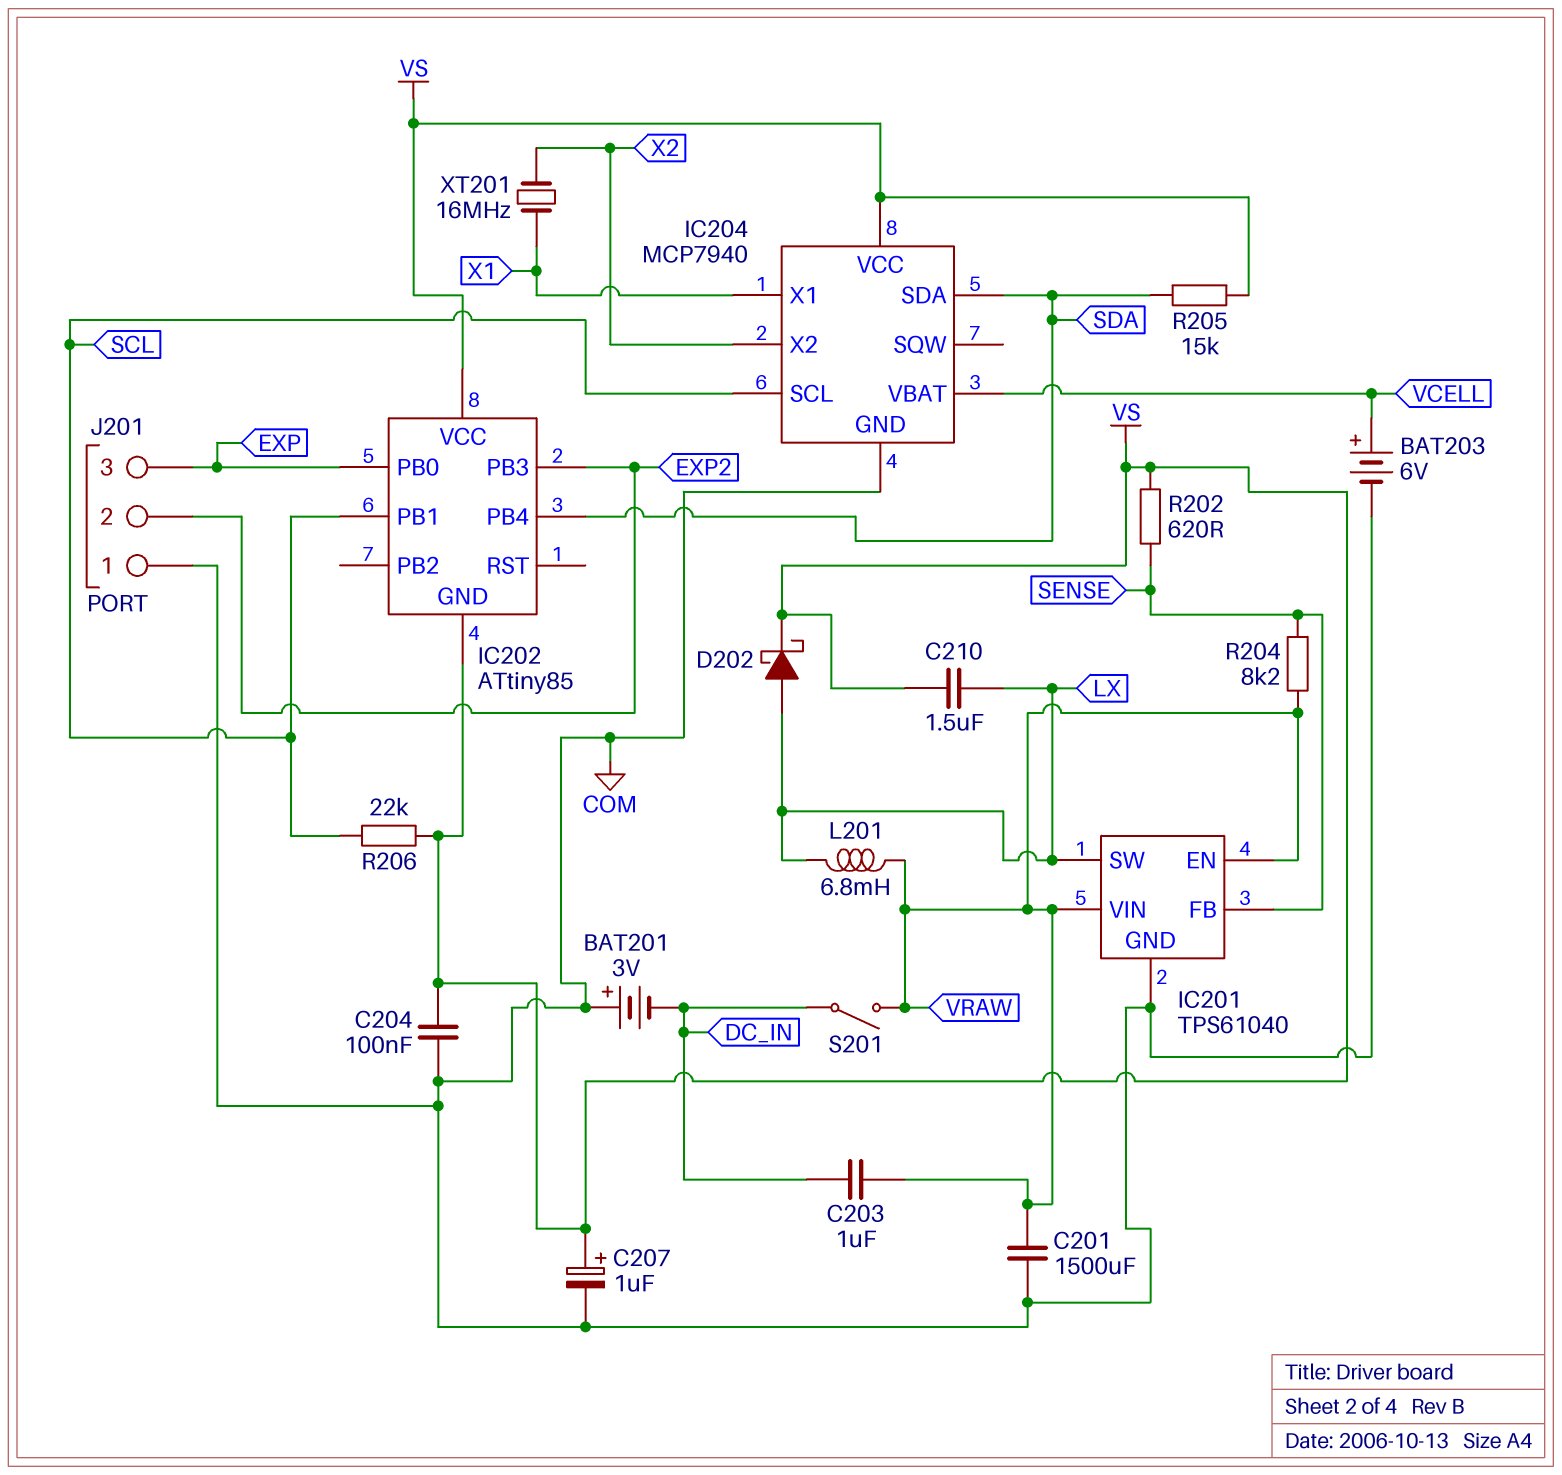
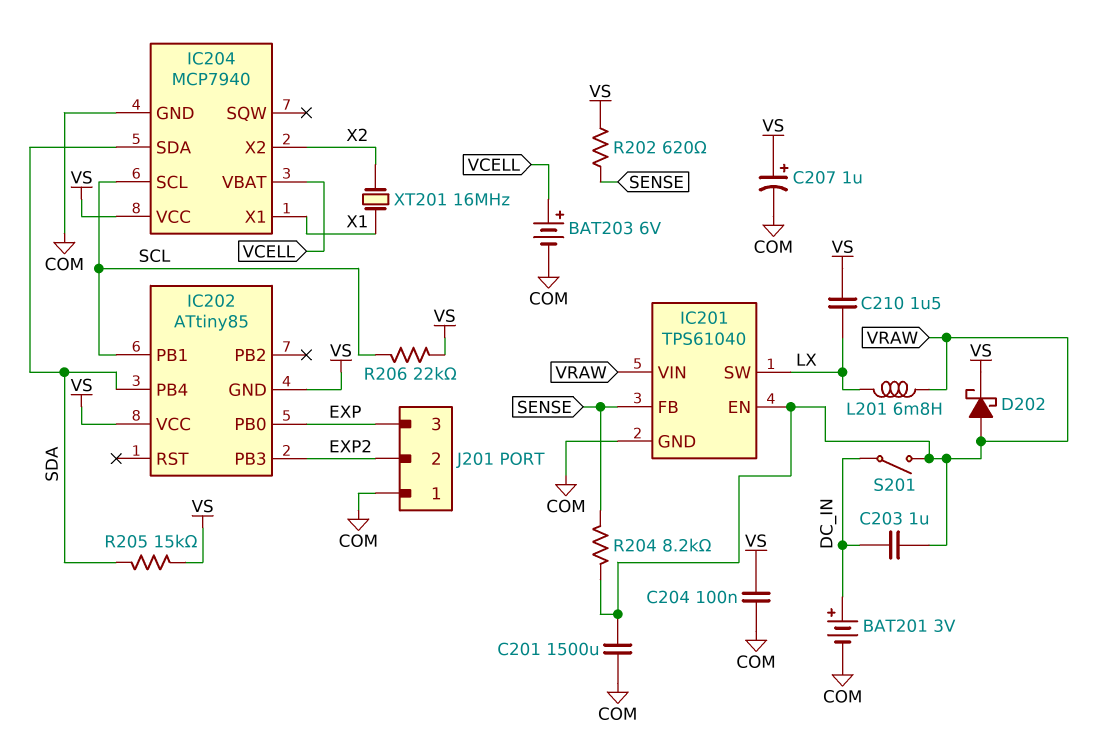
BAT201: 3V (plus COM, minus DC_IN) -> 3V (plus DC_IN, minus COM)
D202: schottky (A LX, K VS) -> schottky (A VRAW, K VS)

